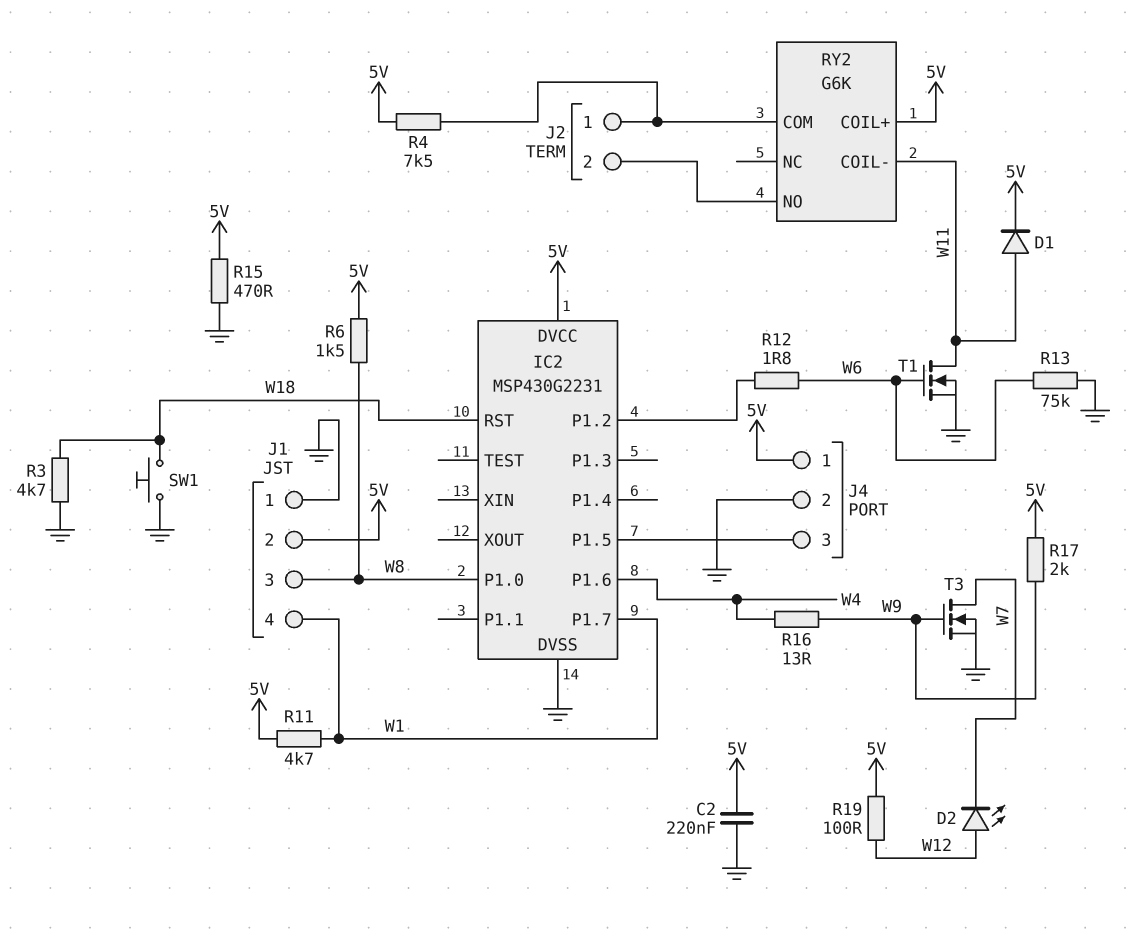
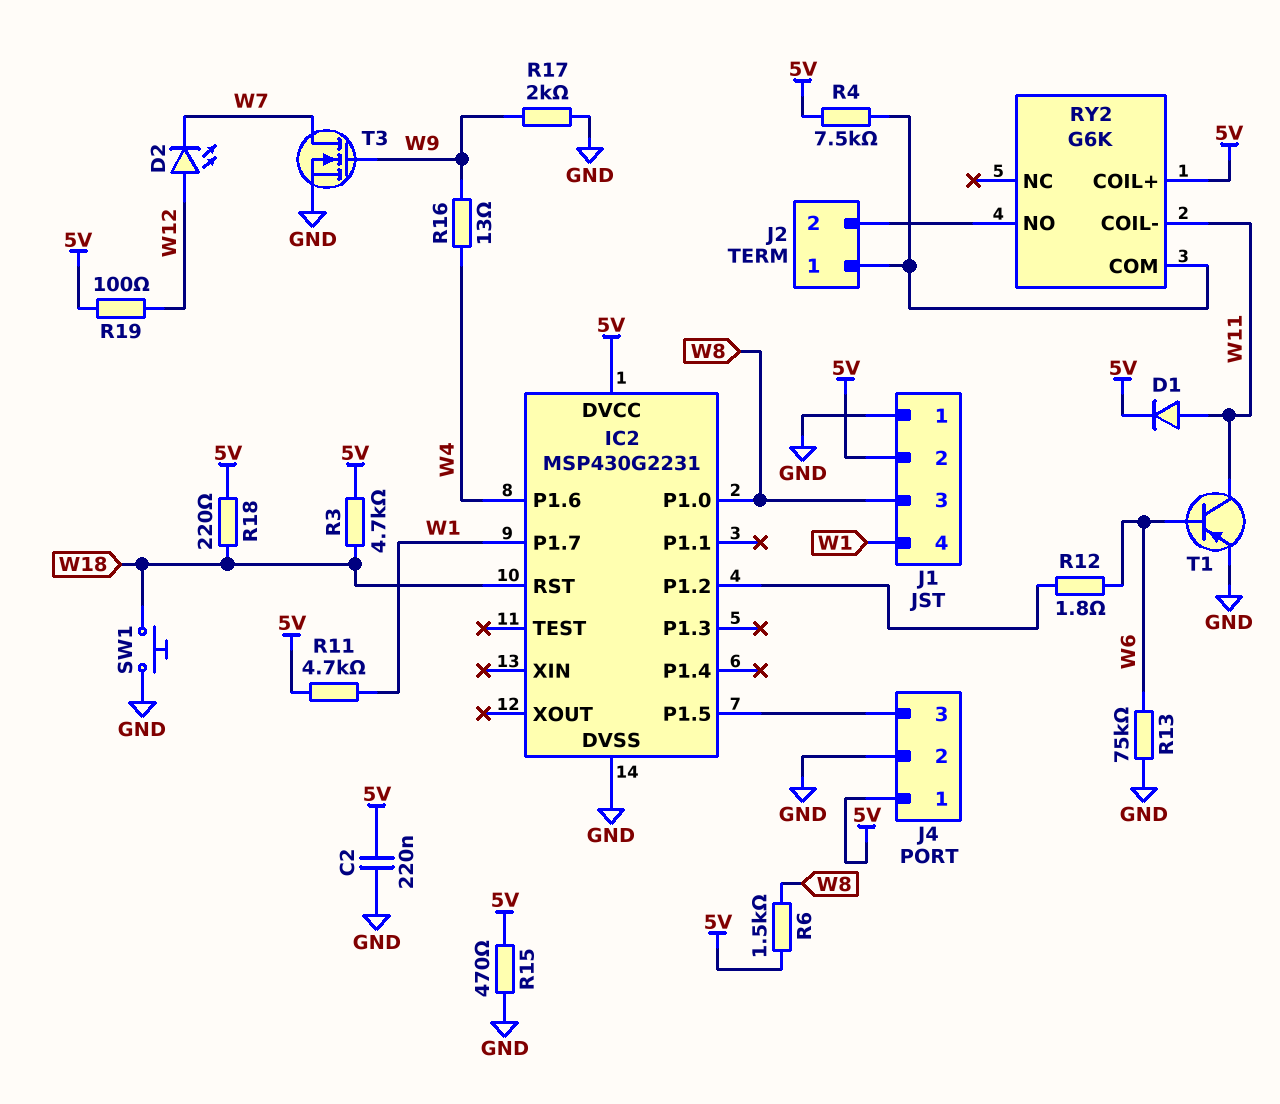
R3: 4.7k (GND, W18) -> 4.7k (5V, W18)
R17: 2k (5V, W9) -> 2k (GND, W9)
R18: none -> 220 (5V, W18)
T1: NMOS (G W6, D W11, S GND) -> PNP (B W6, C W11, E GND)

